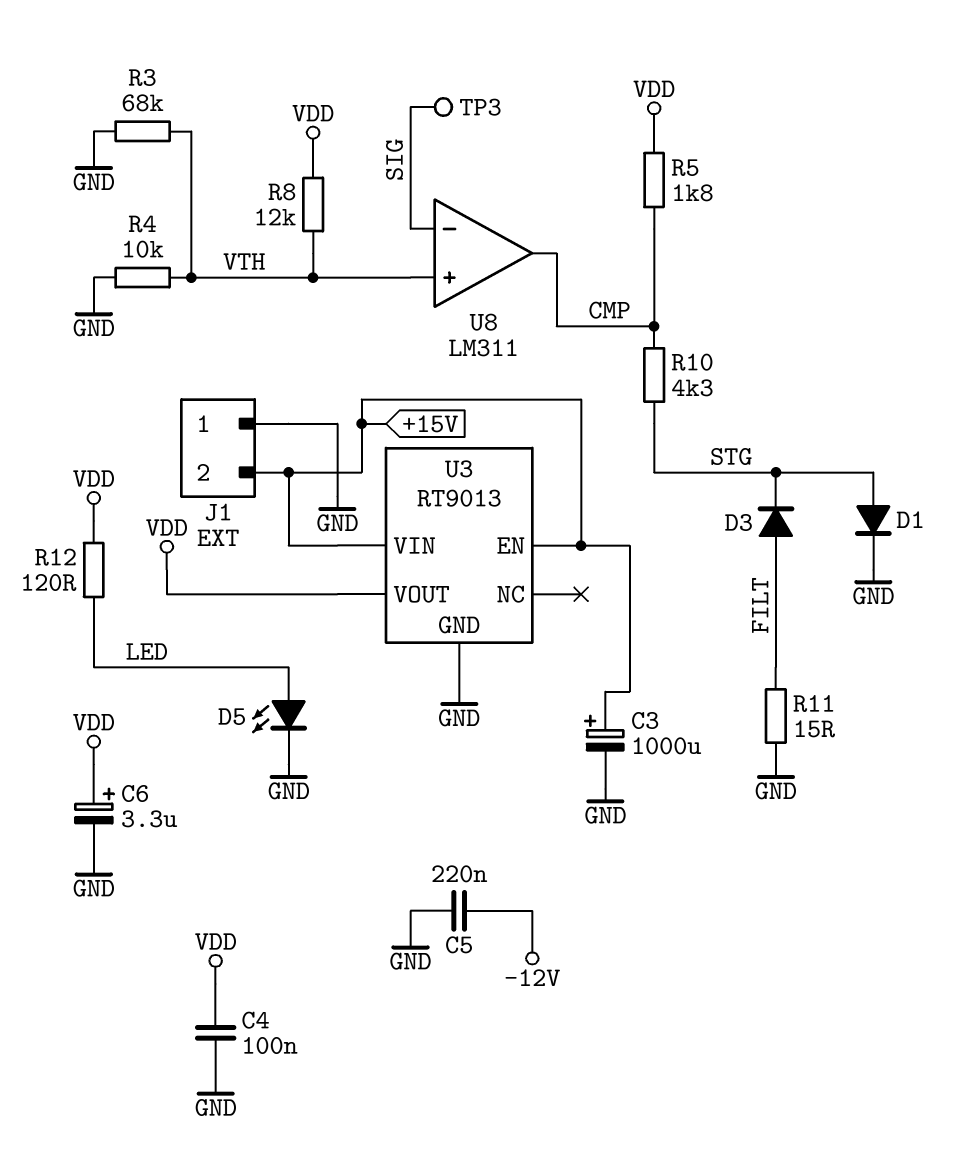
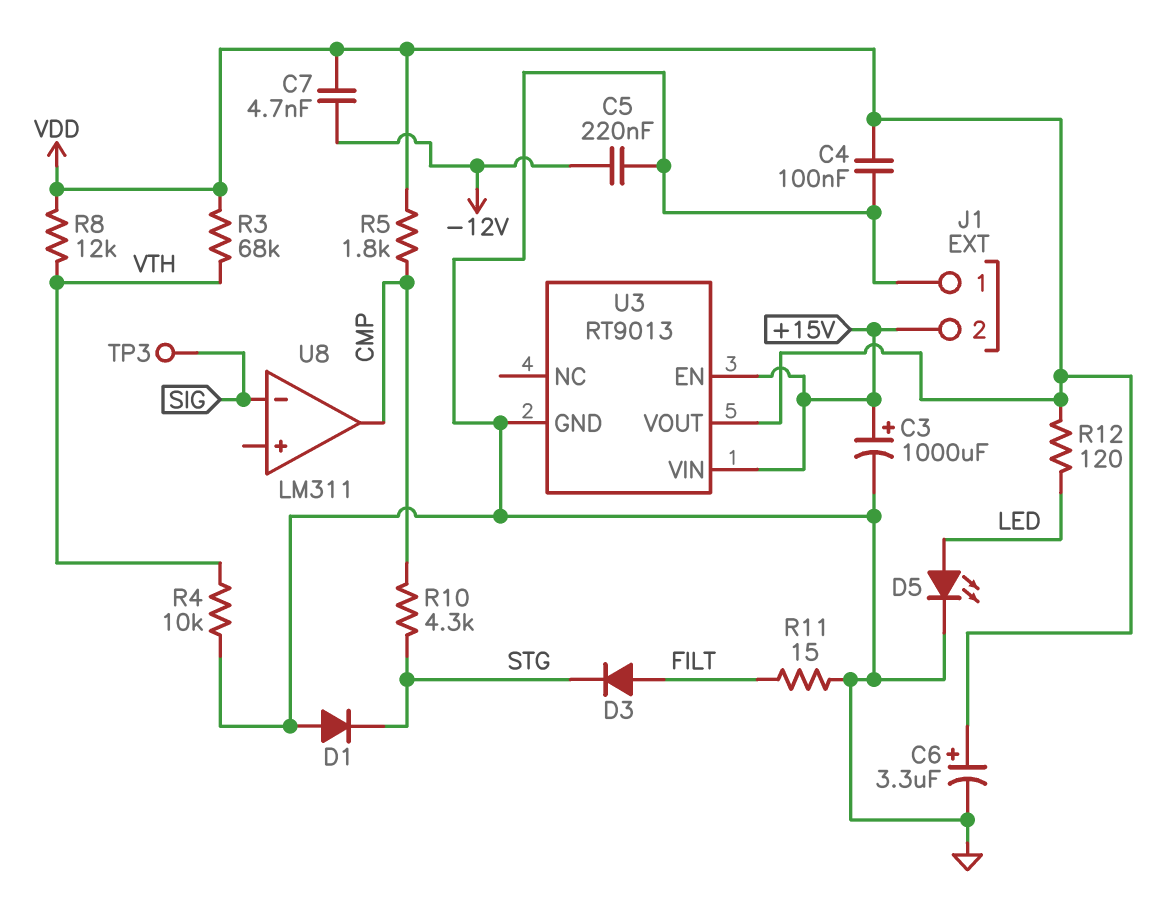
C7: none -> 4.7nF (-12V, VDD)
D1: diode (A STG, K GND) -> diode (A GND, K STG)
R3: 68k (GND, VTH) -> 68k (VDD, VTH)
U8 pin in+: VTH -> none

